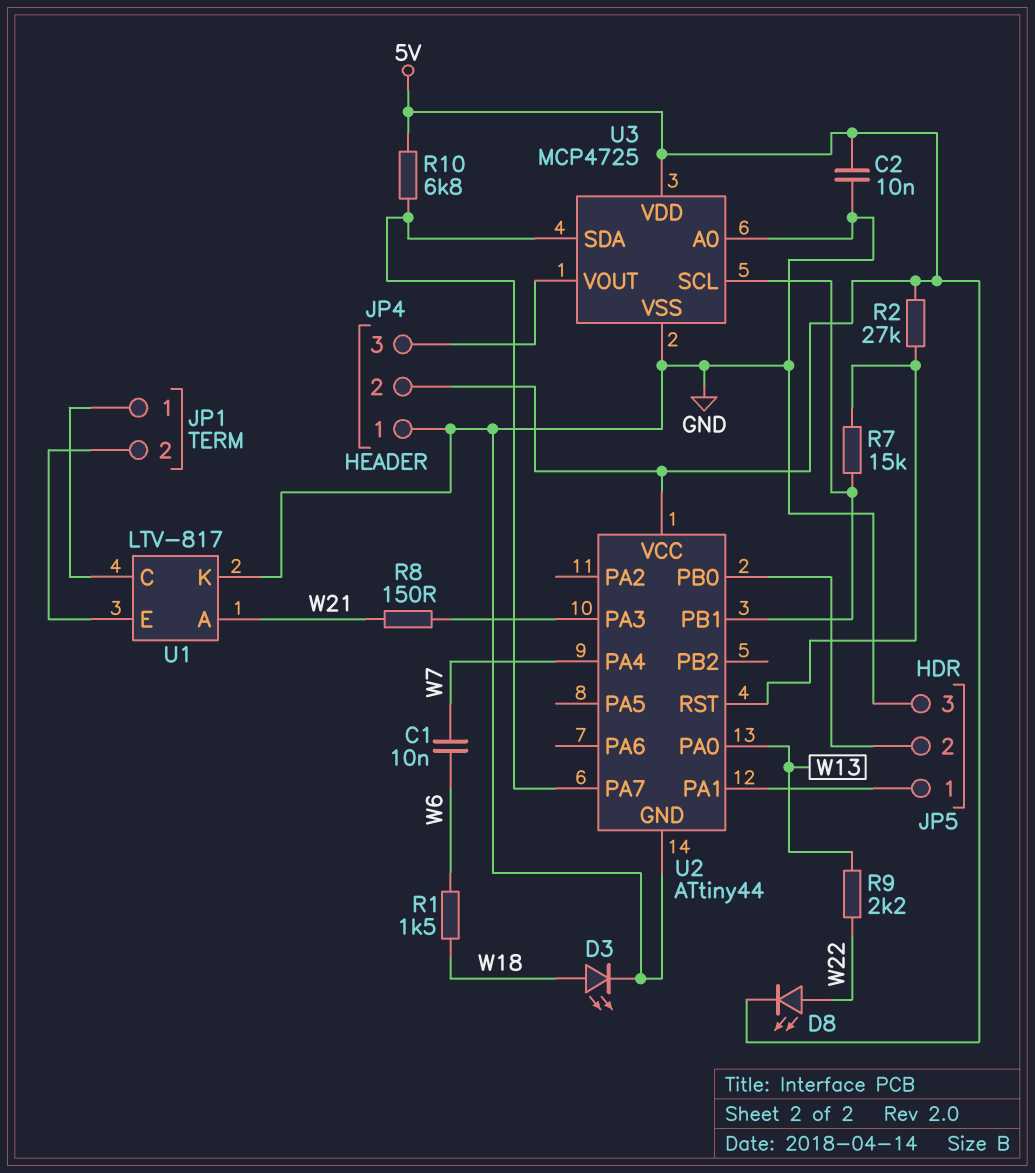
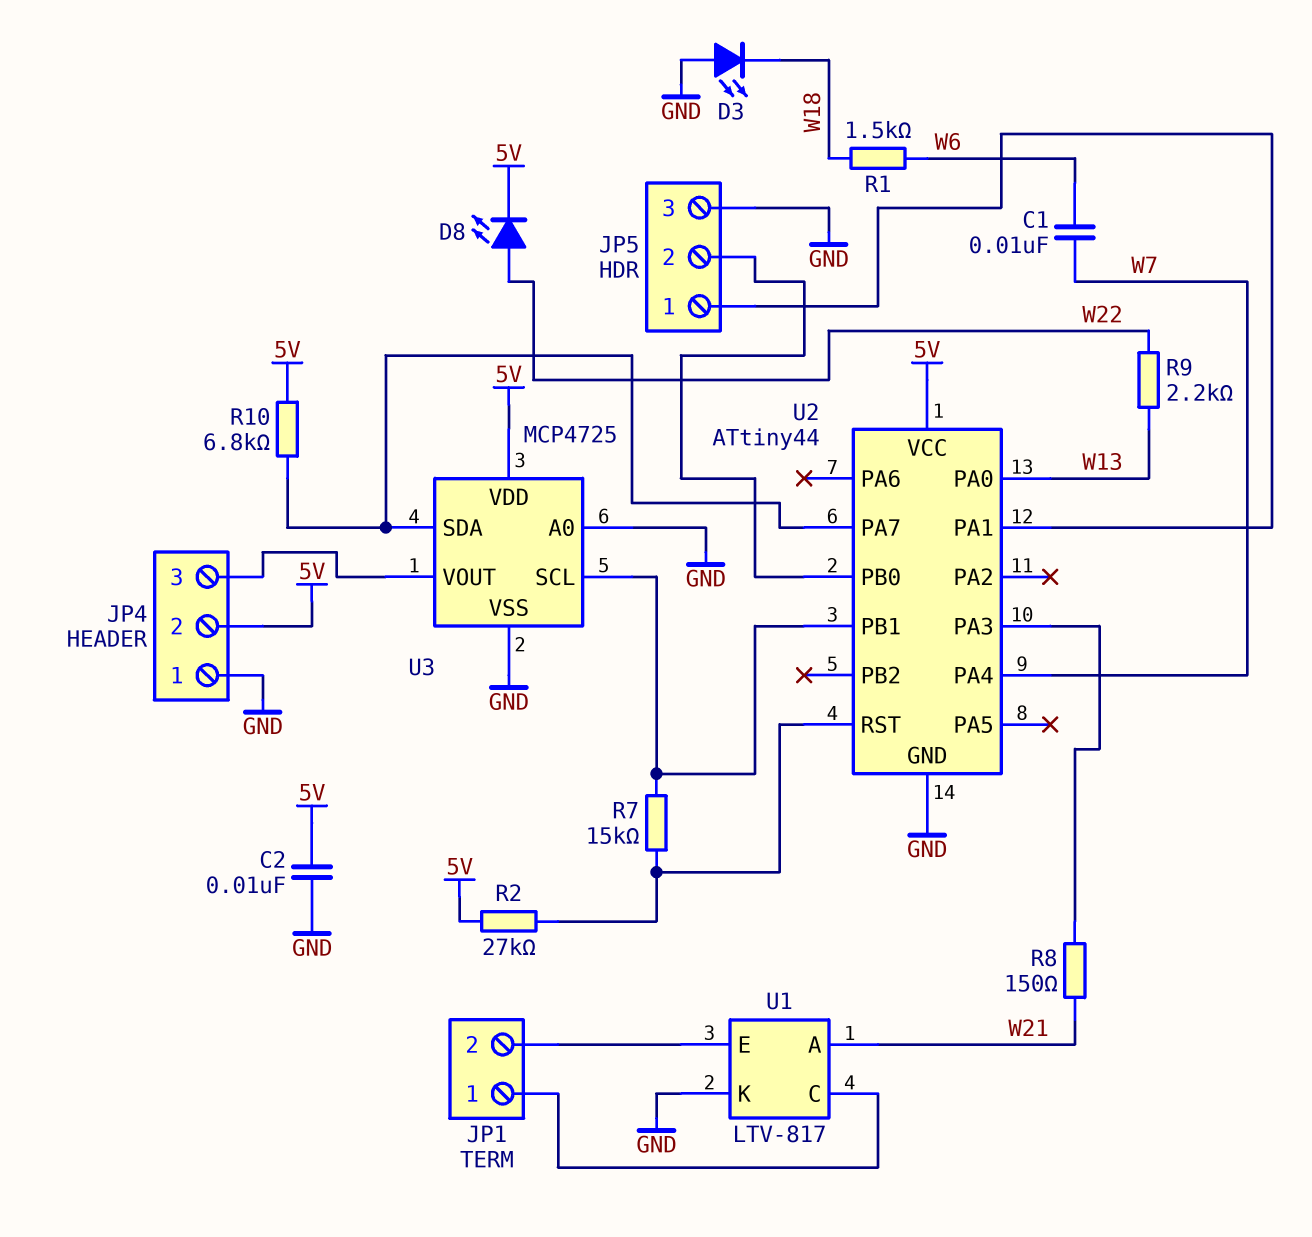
D3: LED (A W18, K GND) -> LED (A GND, K W18)

